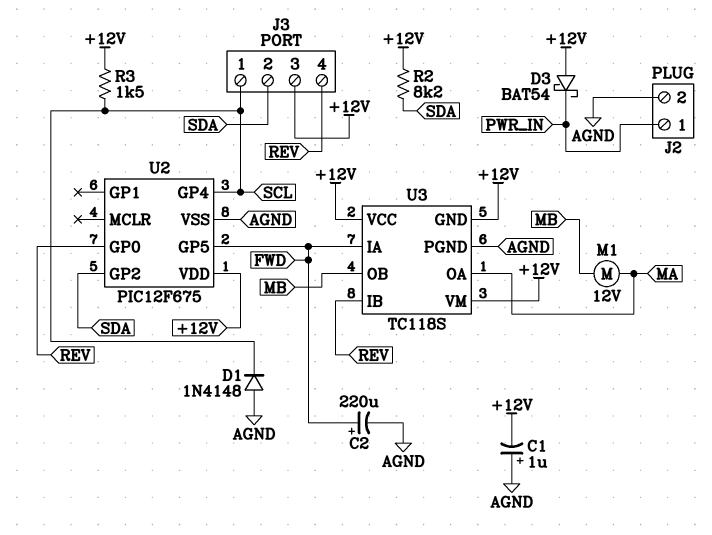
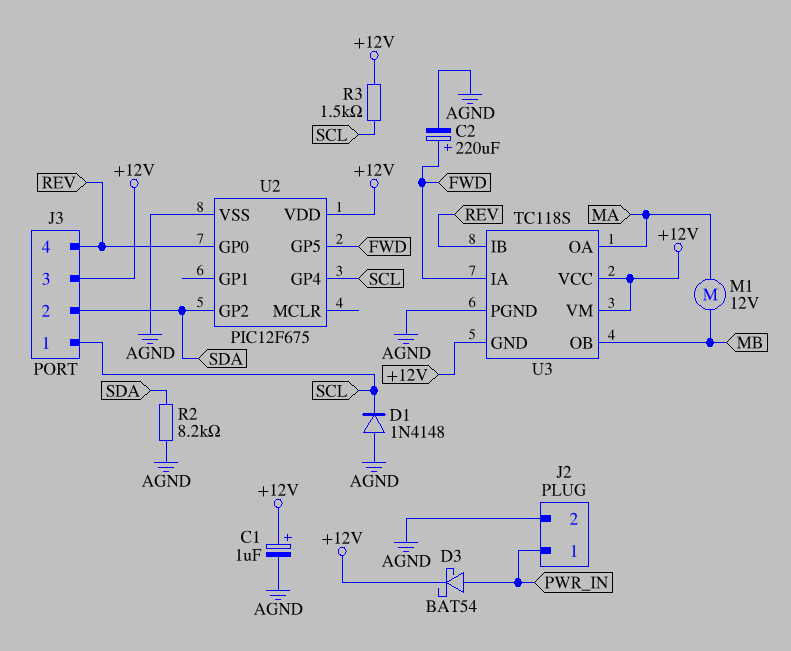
C1: 1uF (plus AGND, minus +12V) -> 1uF (plus +12V, minus AGND)
D3: schottky BAT54 (A +12V, K PWR_IN) -> schottky BAT54 (A PWR_IN, K +12V)
R2: 8.2k (+12V, SDA) -> 8.2k (AGND, SDA)

